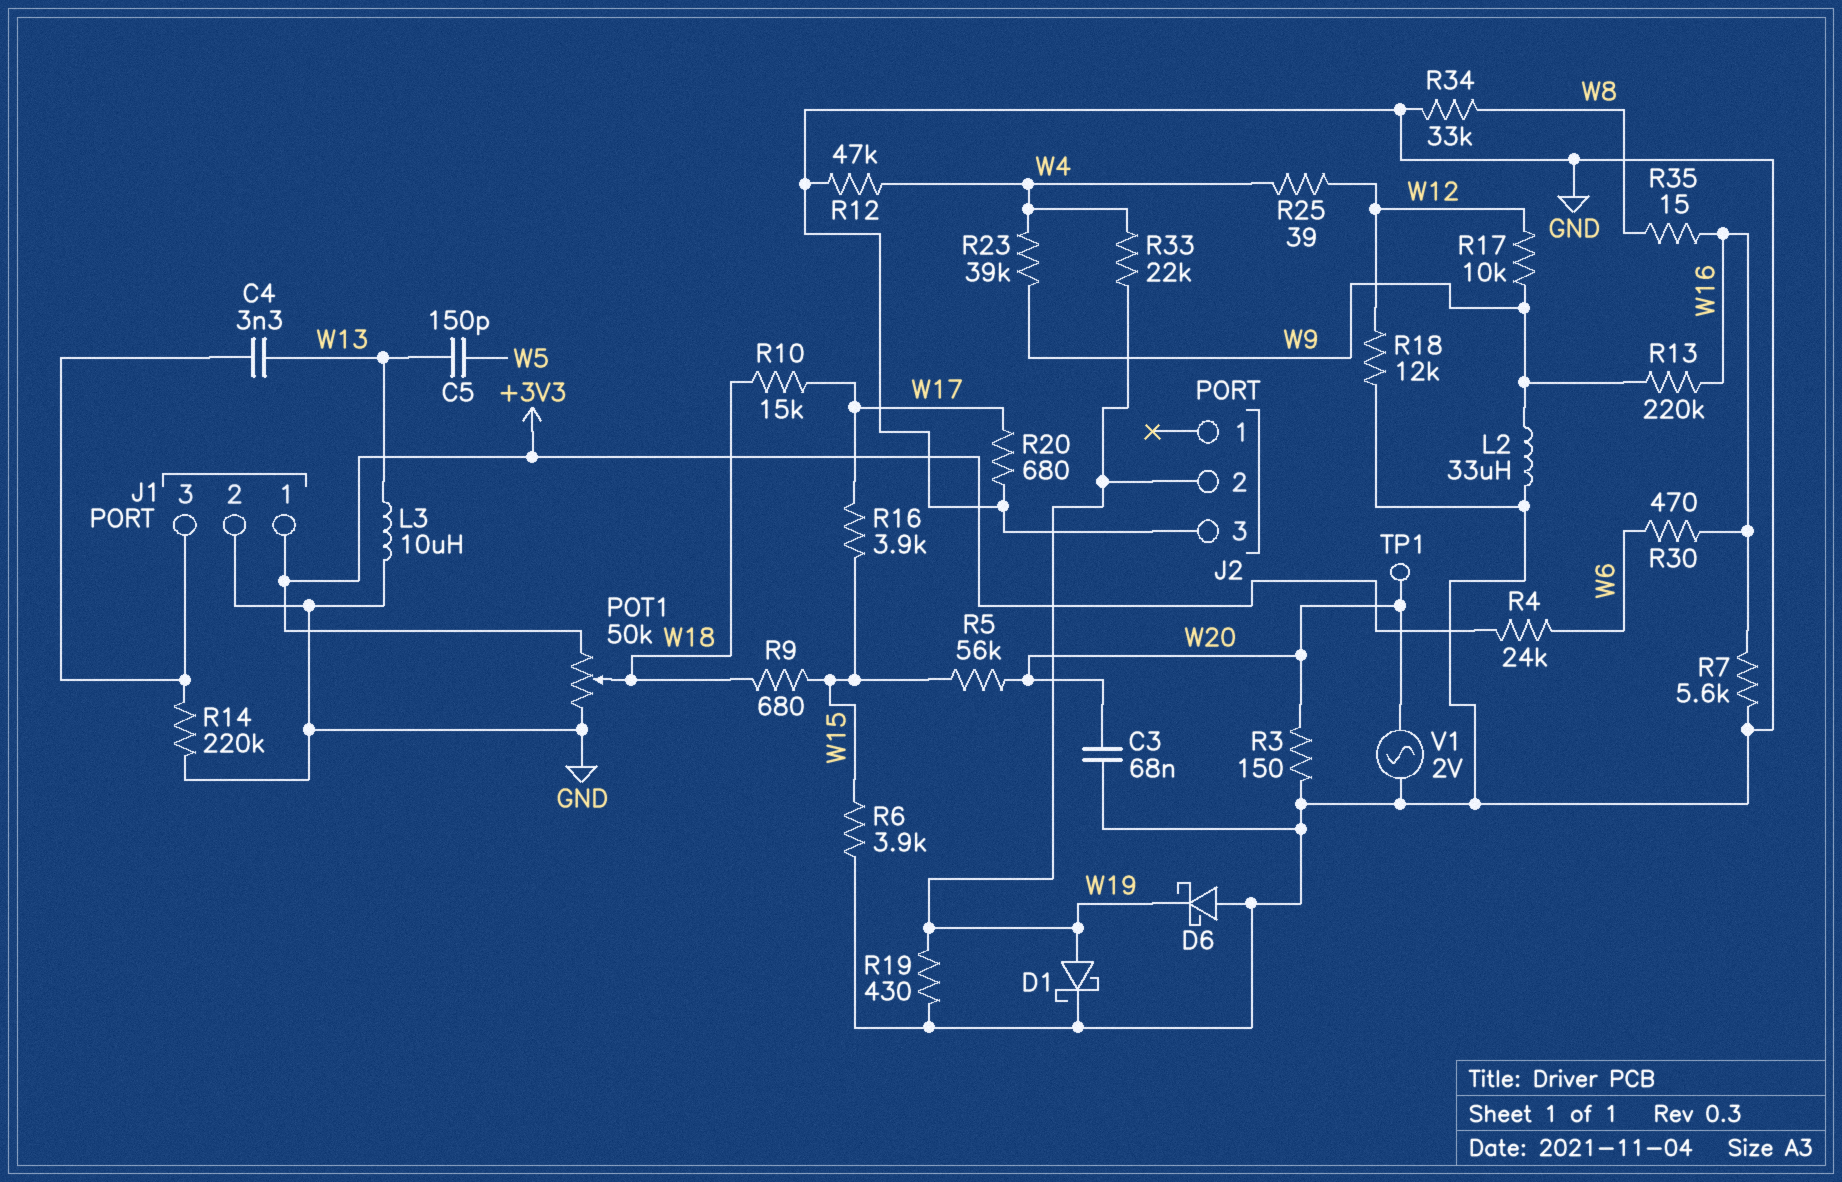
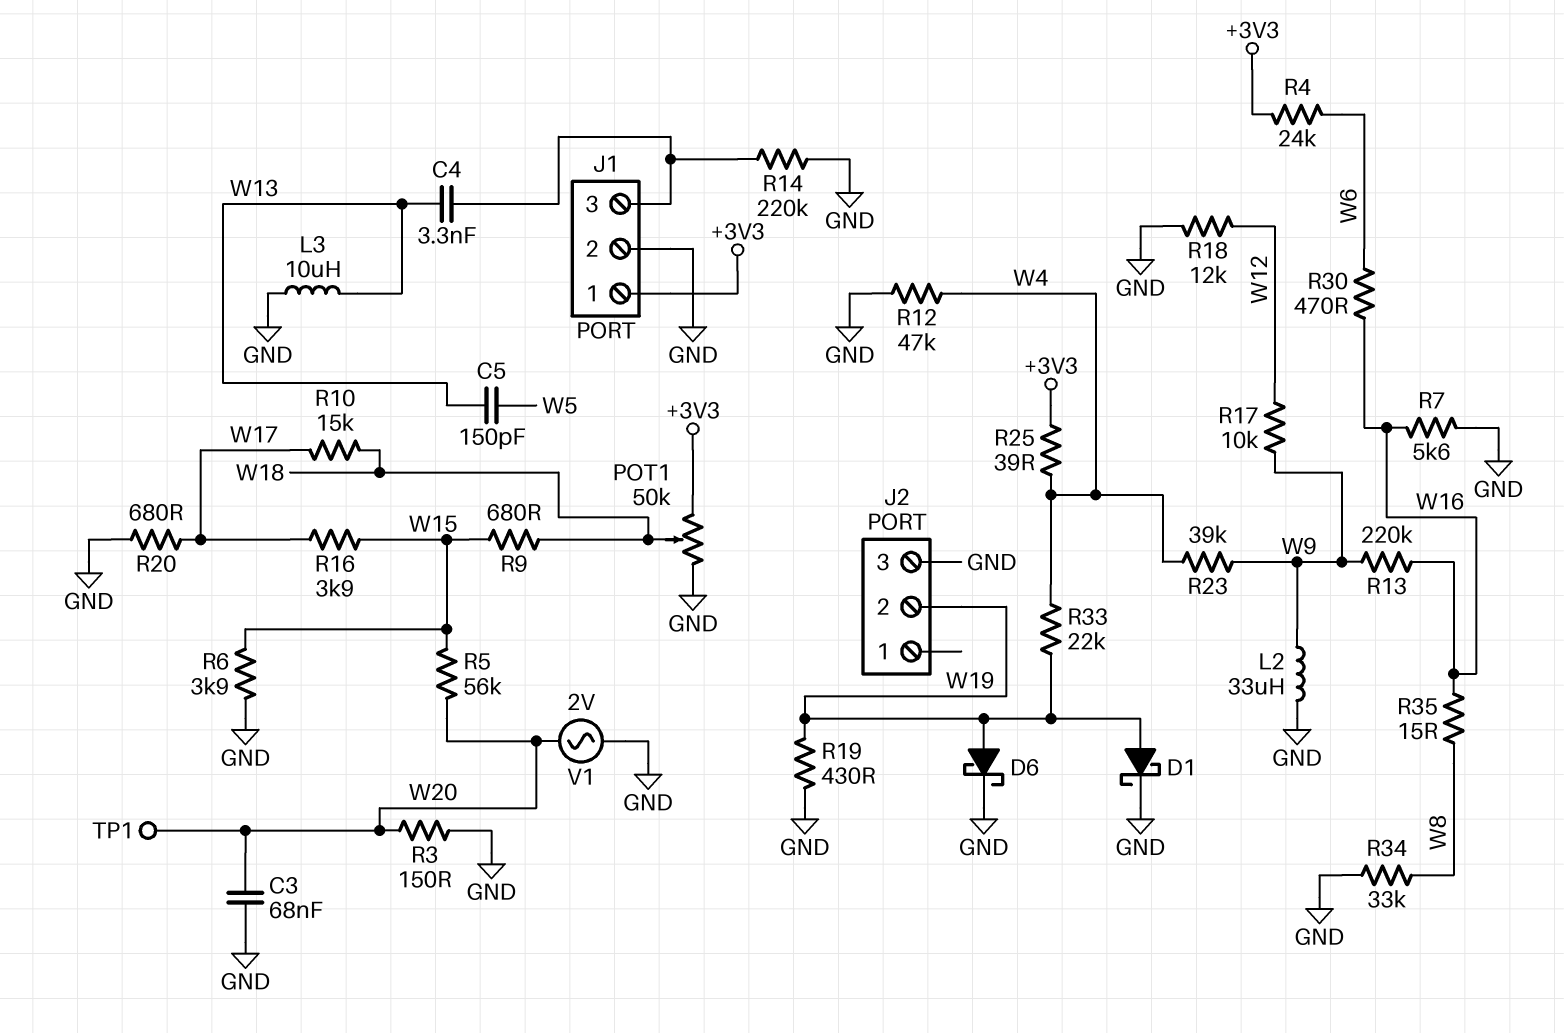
D6: schottky (A GND, K W19) -> schottky (A W19, K GND)
R25: 39 (W4, W12) -> 39 (+3V3, W4)

